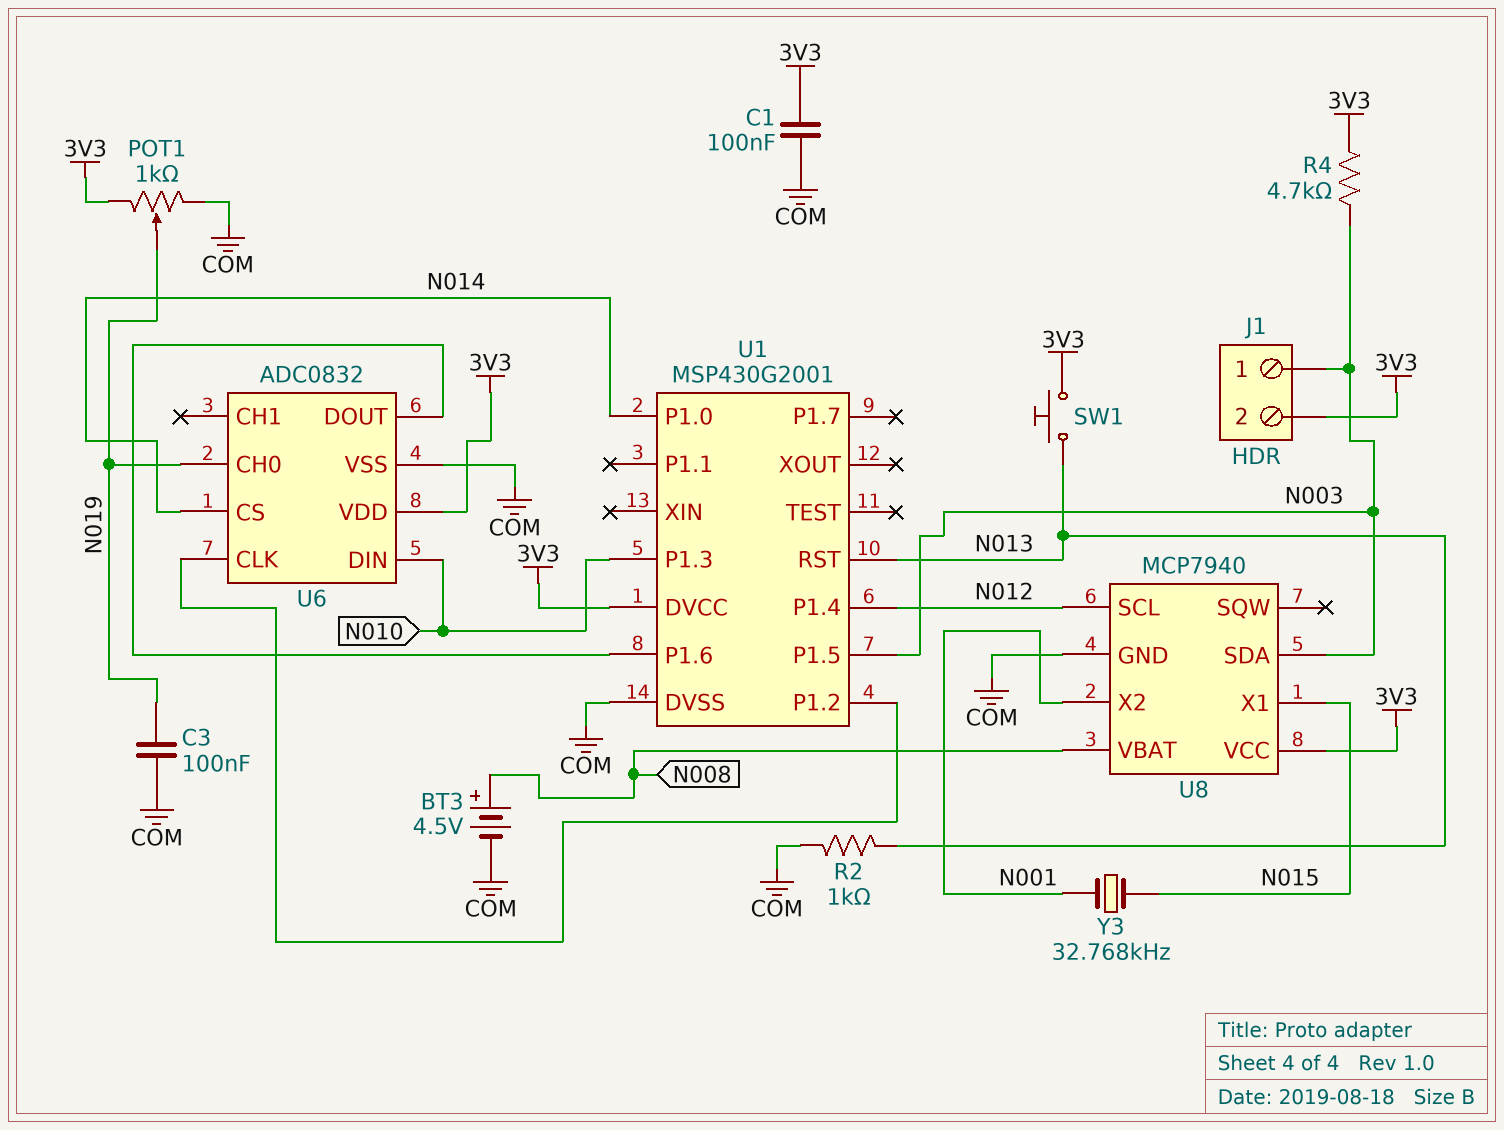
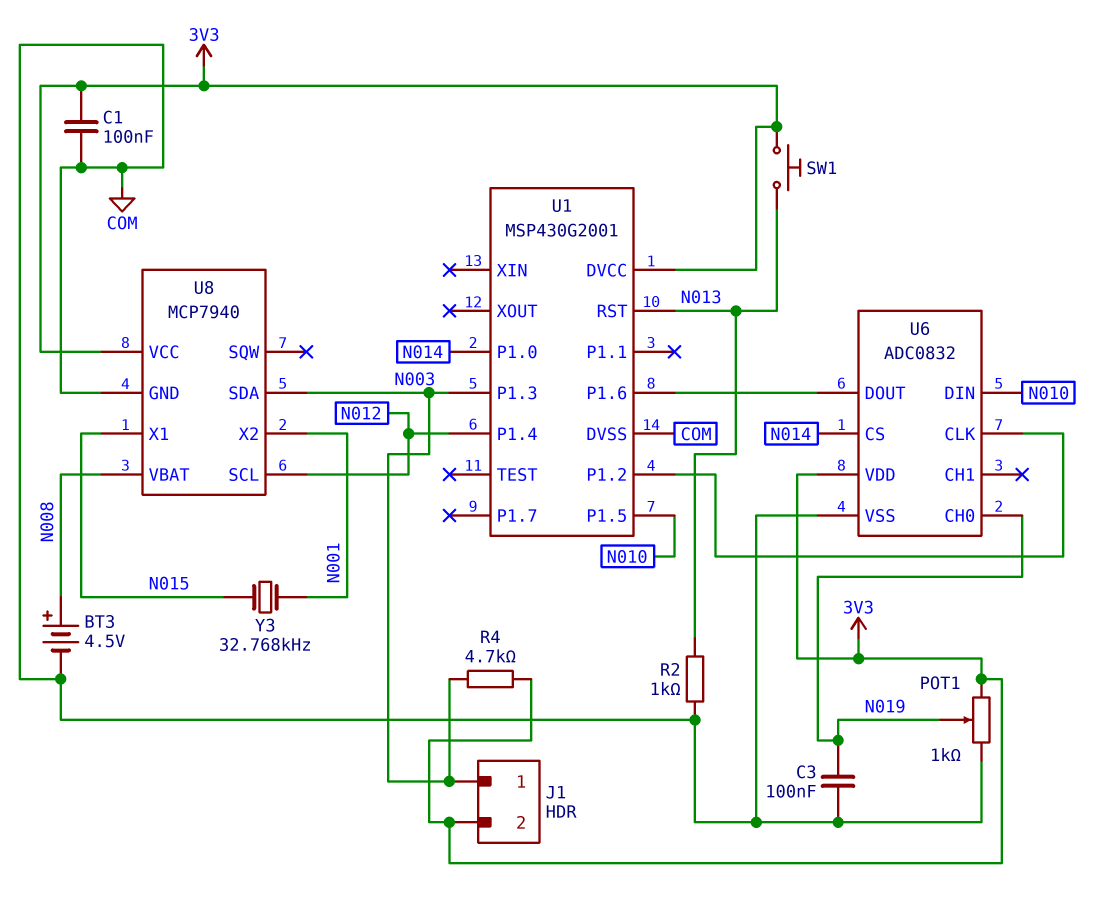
U1 pin P1.3: N010 -> N003
U1 pin P1.5: N003 -> N010

